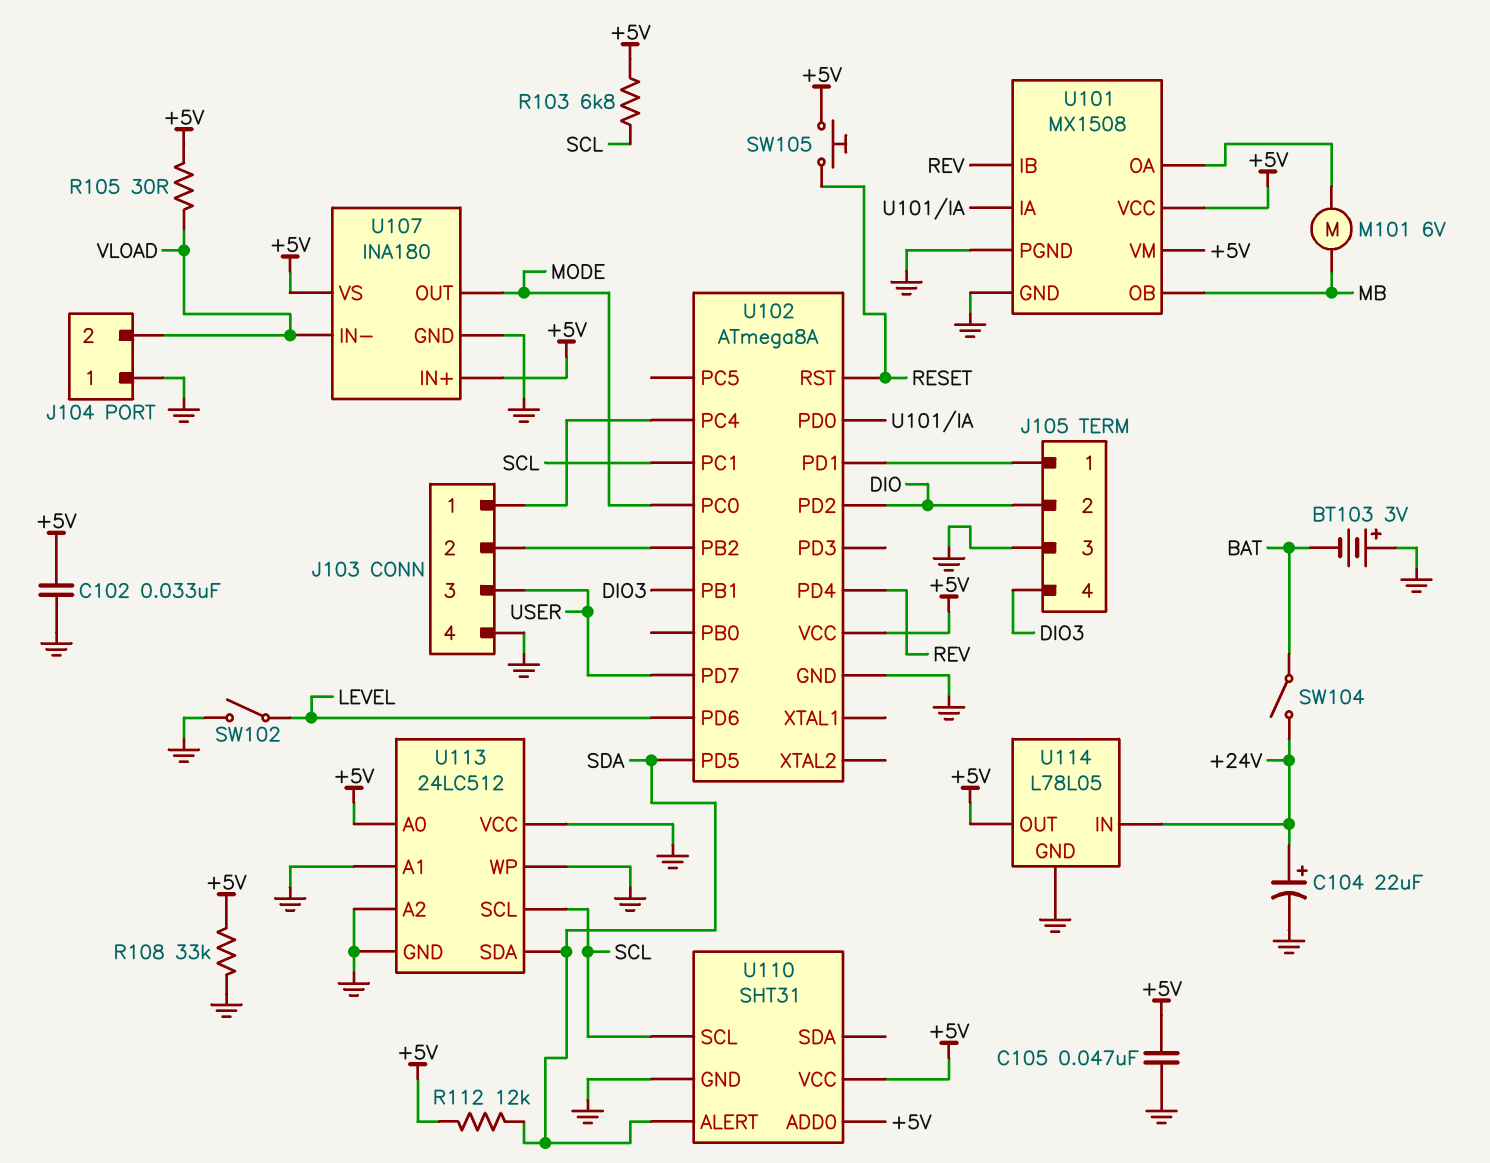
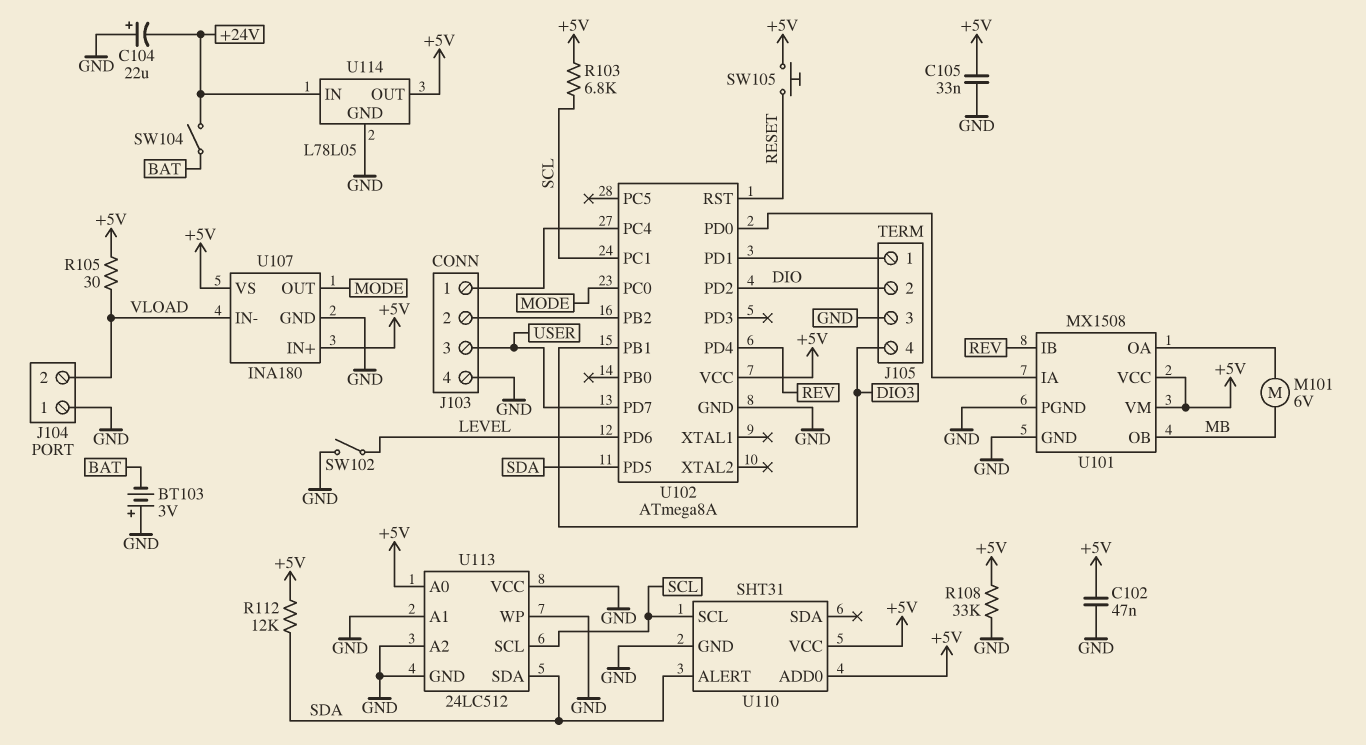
C102: 33nF (+5V, GND) -> 47nF (+5V, GND)
C104: 22uF (plus +24V, minus GND) -> 22uF (plus GND, minus +24V)
C105: 47nF (+5V, GND) -> 33nF (+5V, GND)

